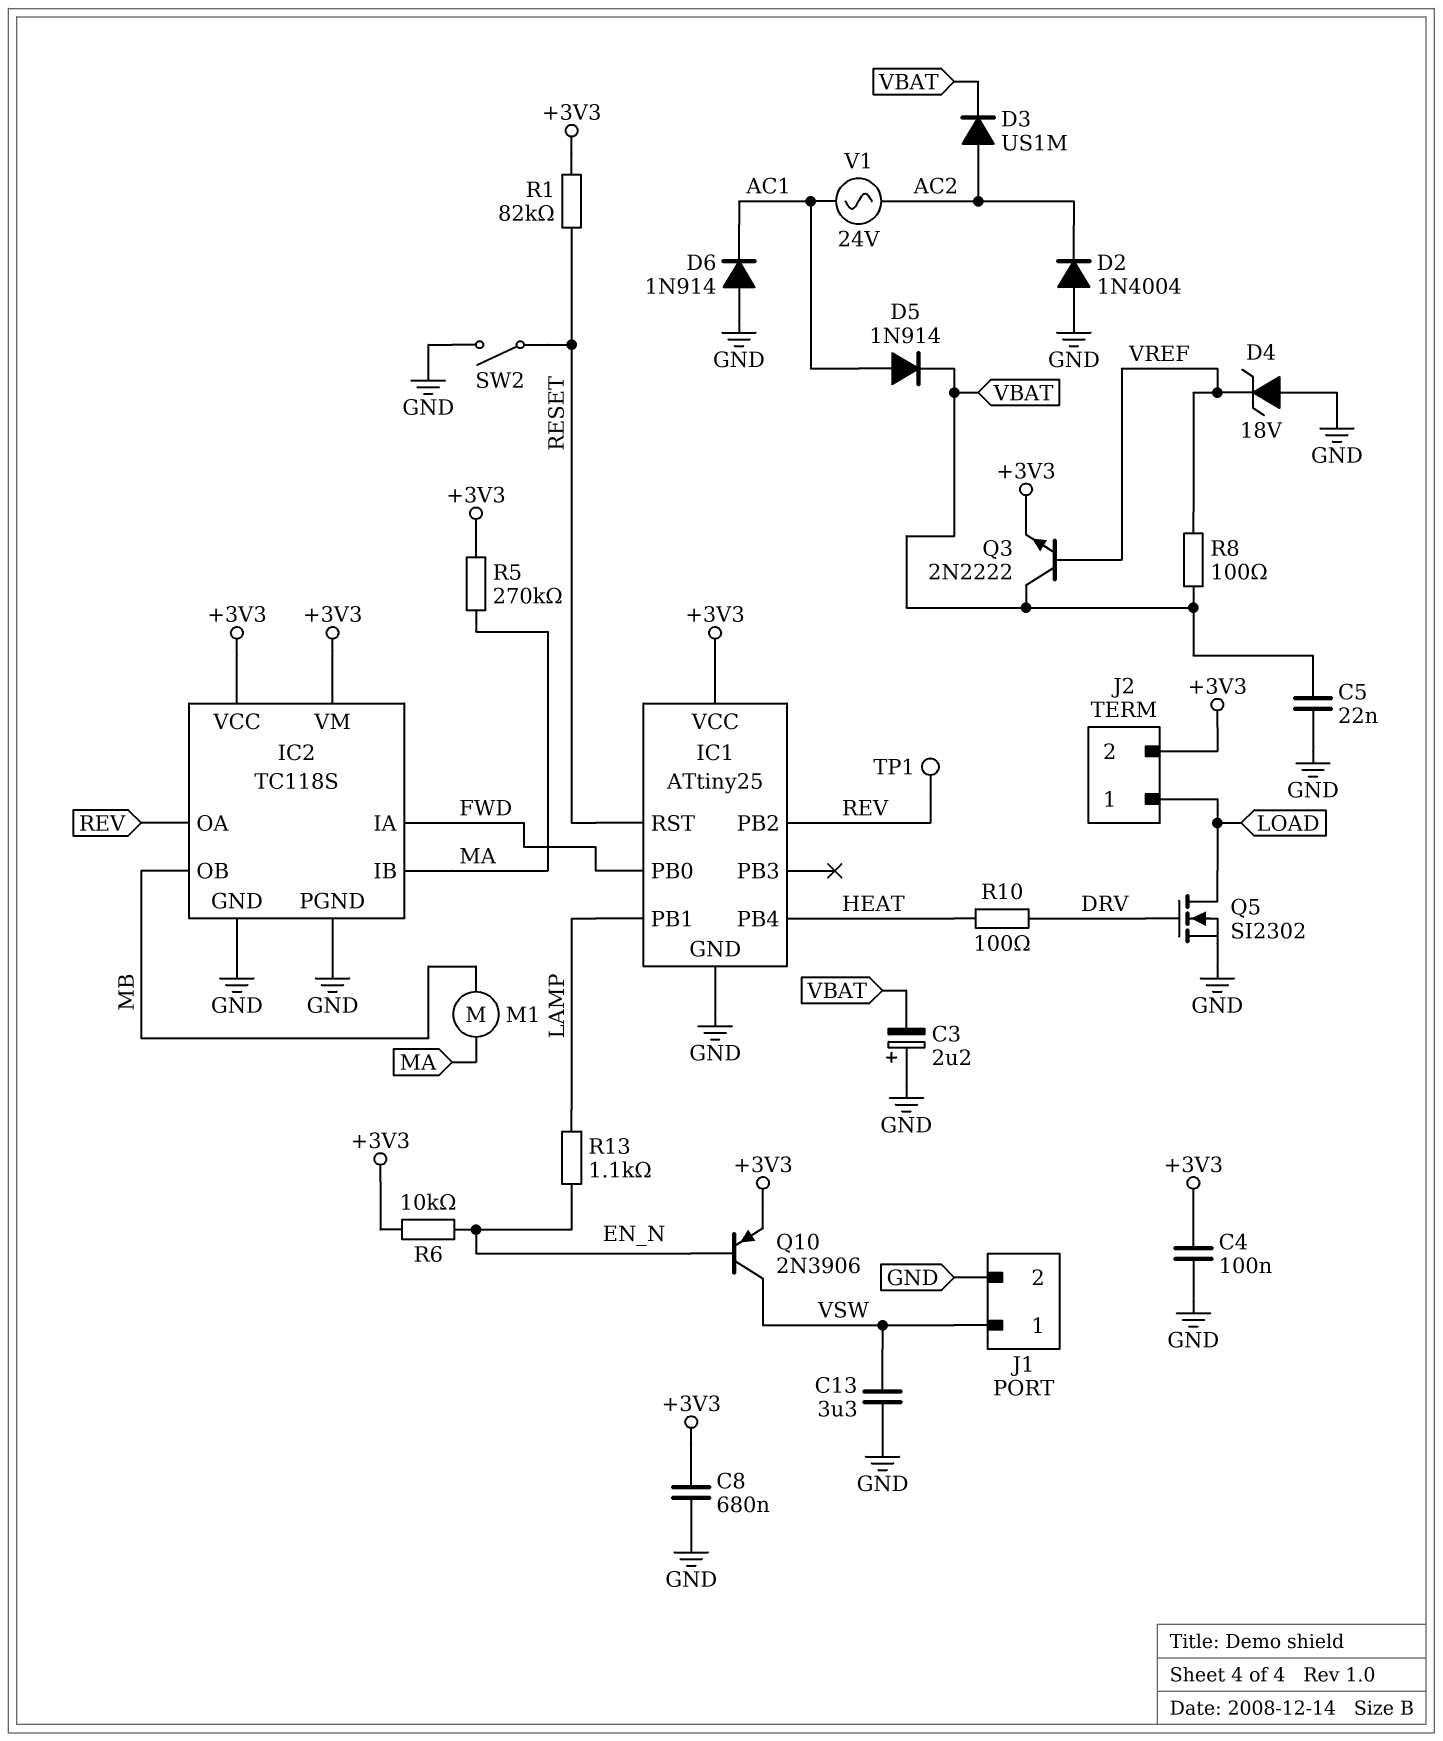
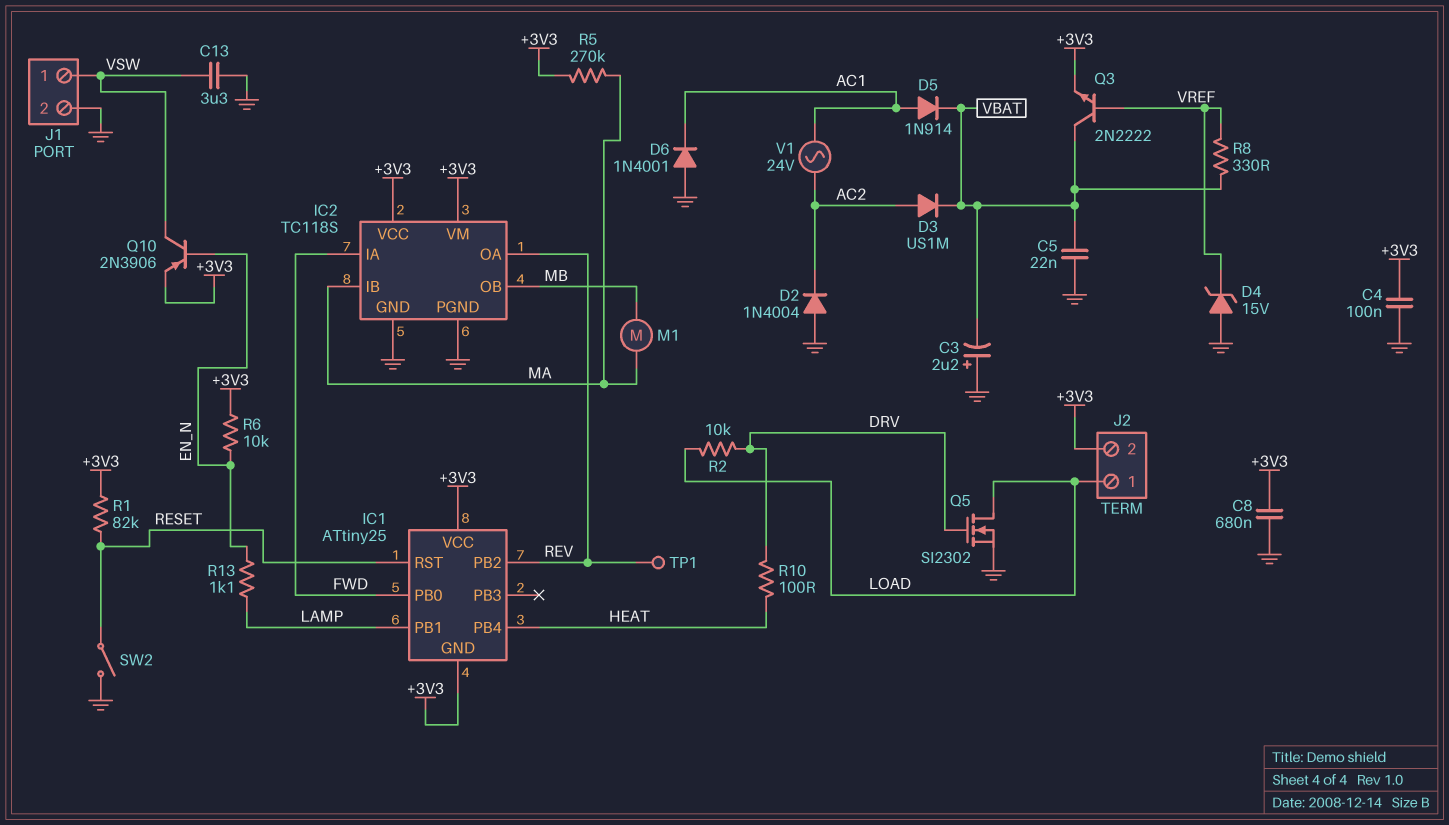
D4: zener 18V (A GND, K VREF) -> zener 15V (A GND, K VREF)
D6: diode 1N914 (A GND, K AC1) -> diode 1N4001 (A GND, K AC1)
IC1 pin GND: GND -> +3V3
R2: none -> 10k (DRV, LOAD)
R8: 100 (VBAT, VREF) -> 330 (VBAT, VREF)

